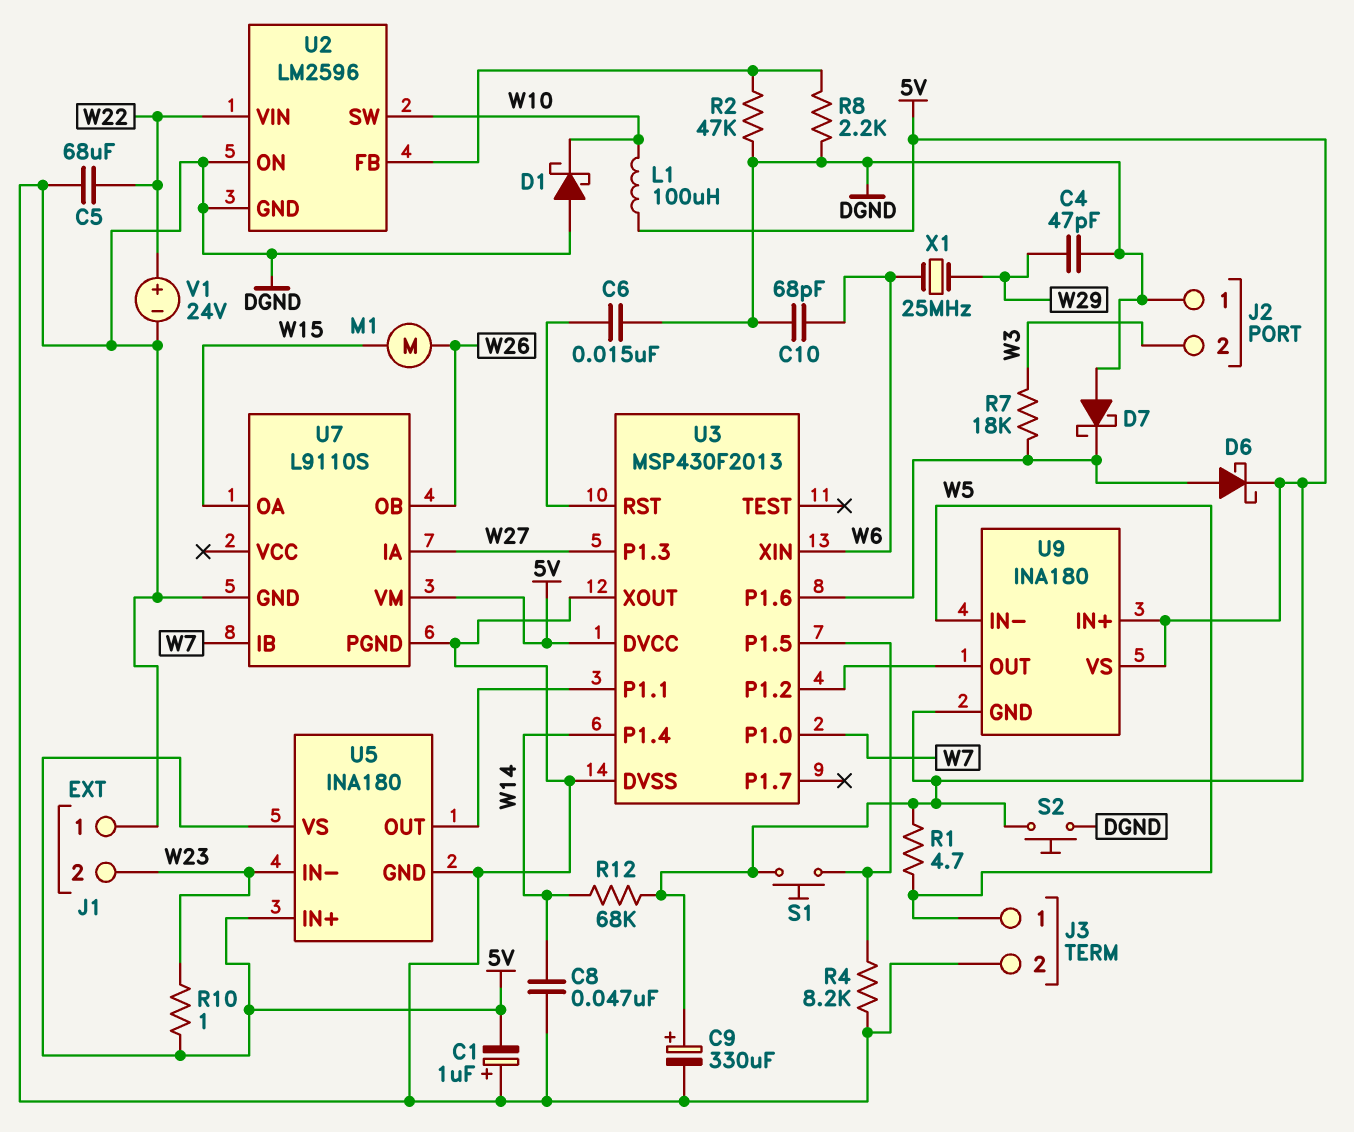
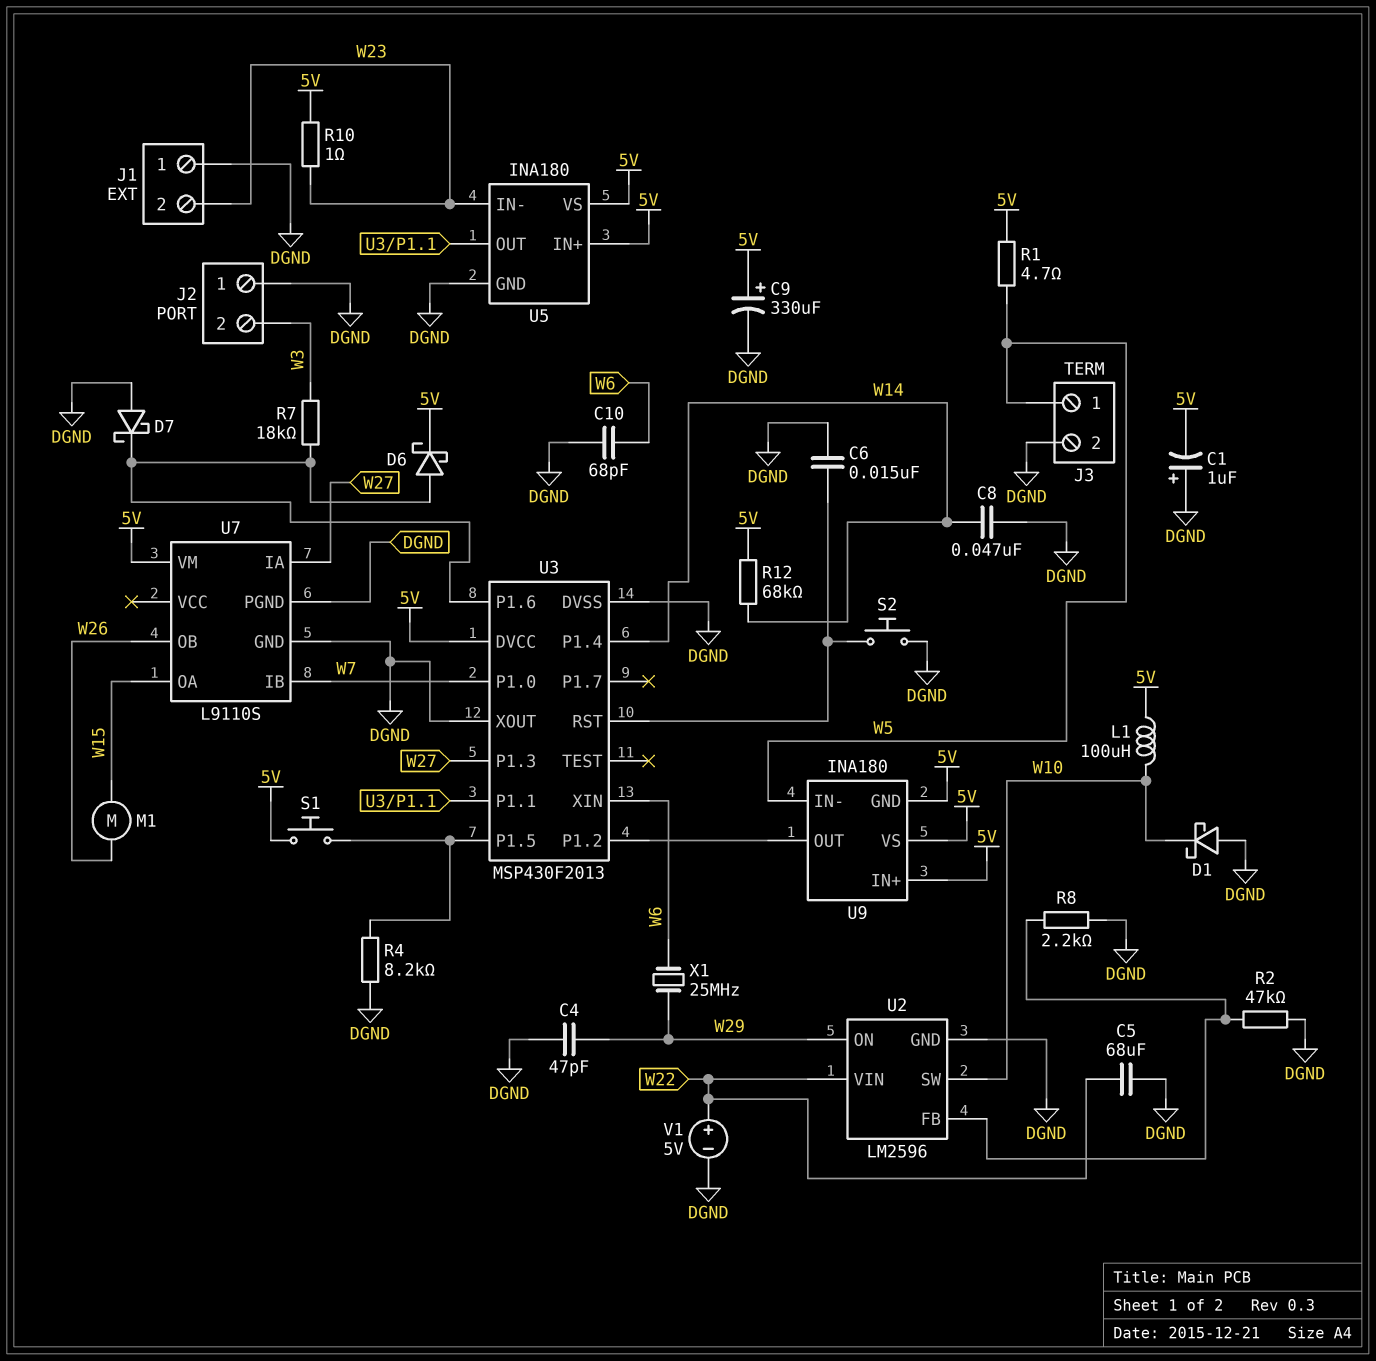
S2: button (5V, DGND) -> button (DGND, U3/RST)
U2 pin ON: DGND -> W29
V1: 24V (plus W22, minus DGND) -> 5V (plus W22, minus DGND)

